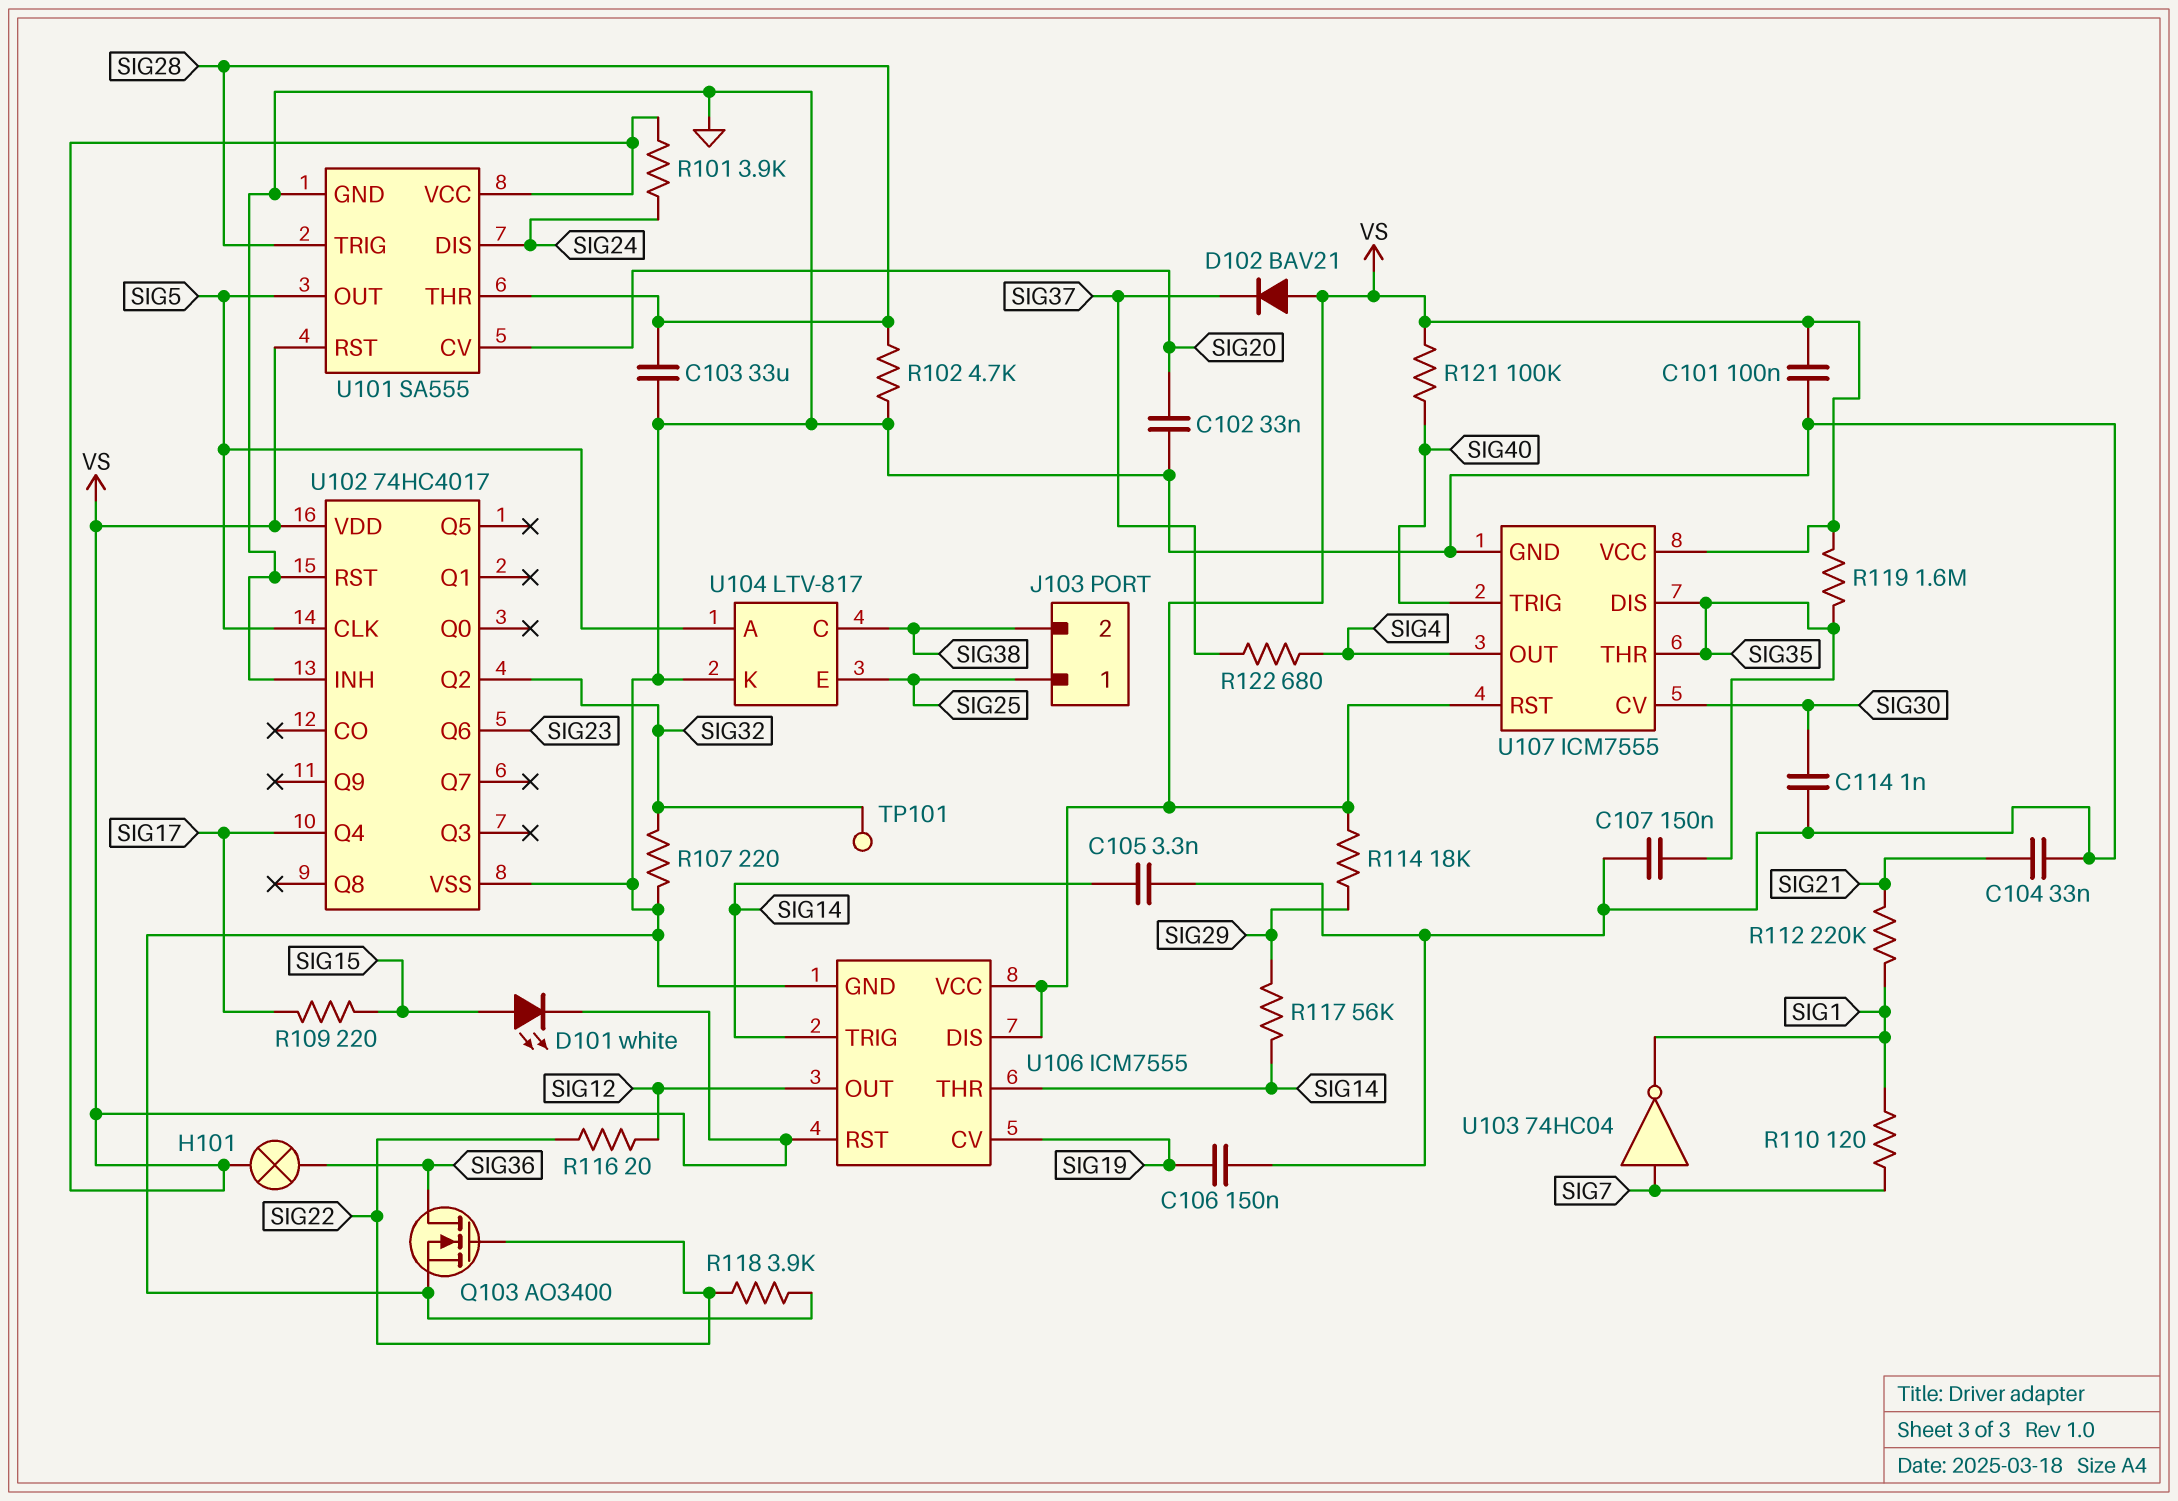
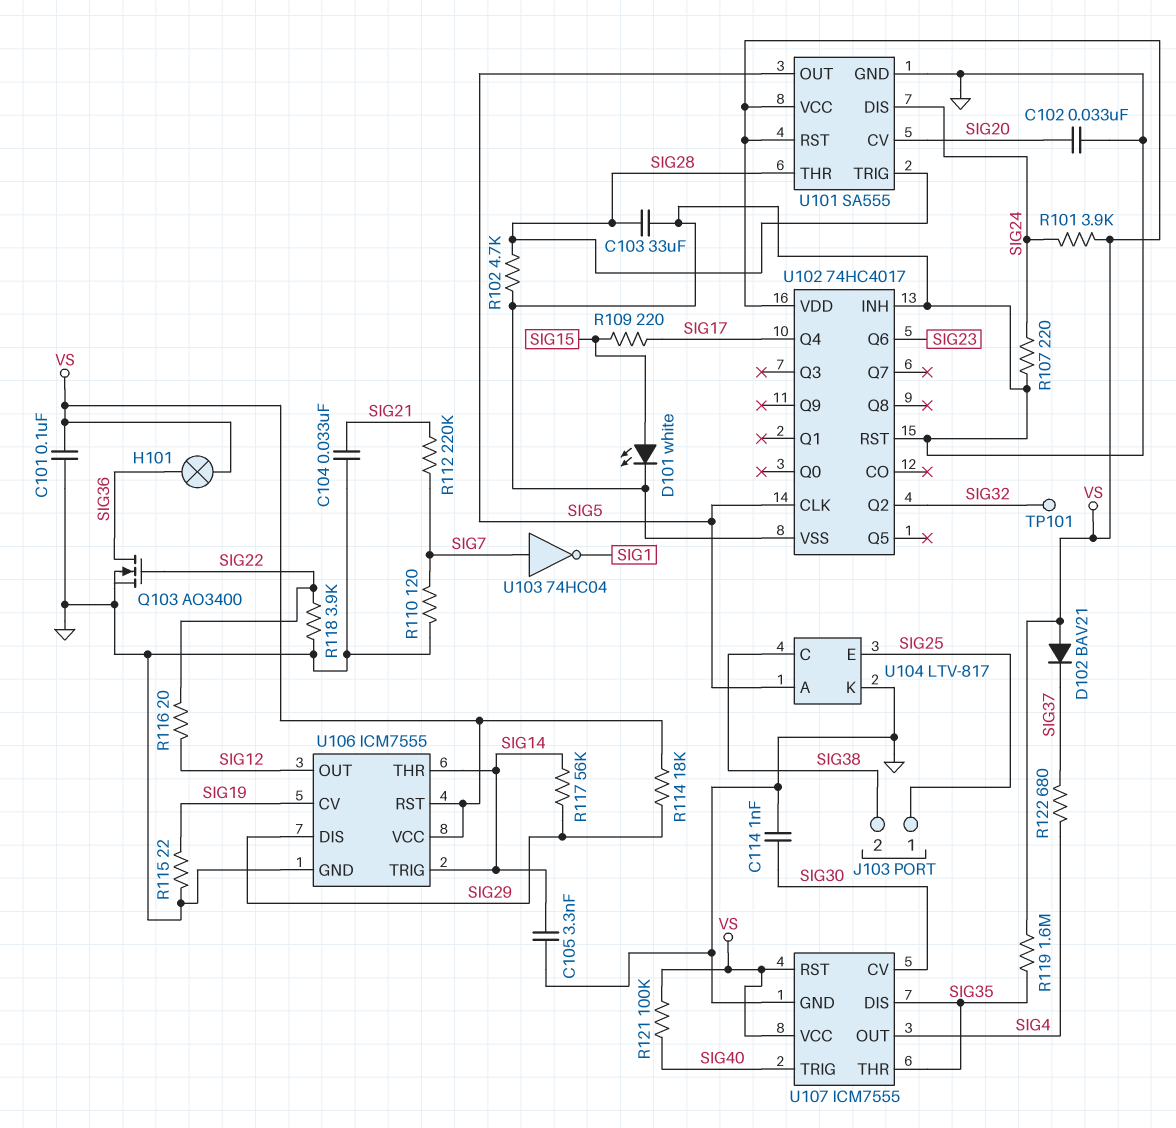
C106: 150nF (GND, SIG19) -> none
C107: 150nF (GND, SIG35) -> none
D101: LED white (A SIG15, K VS) -> LED white (A SIG15, K GND)
R107: 220 (GND, SIG32) -> 220 (GND, SIG24)
R110: 120 (SIG1, SIG7) -> 120 (GND, SIG7)
R112: 220k (SIG1, SIG21) -> 220k (SIG7, SIG21)
R115: none -> 22 (GND, SIG19)
U106 pin DIS: VS -> SIG29

